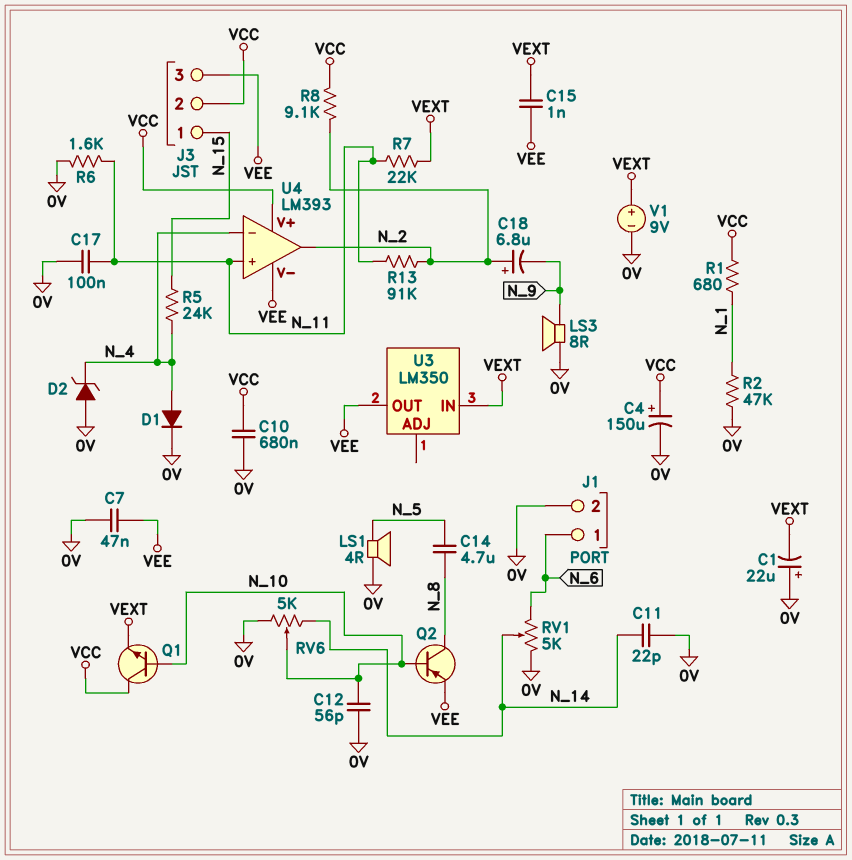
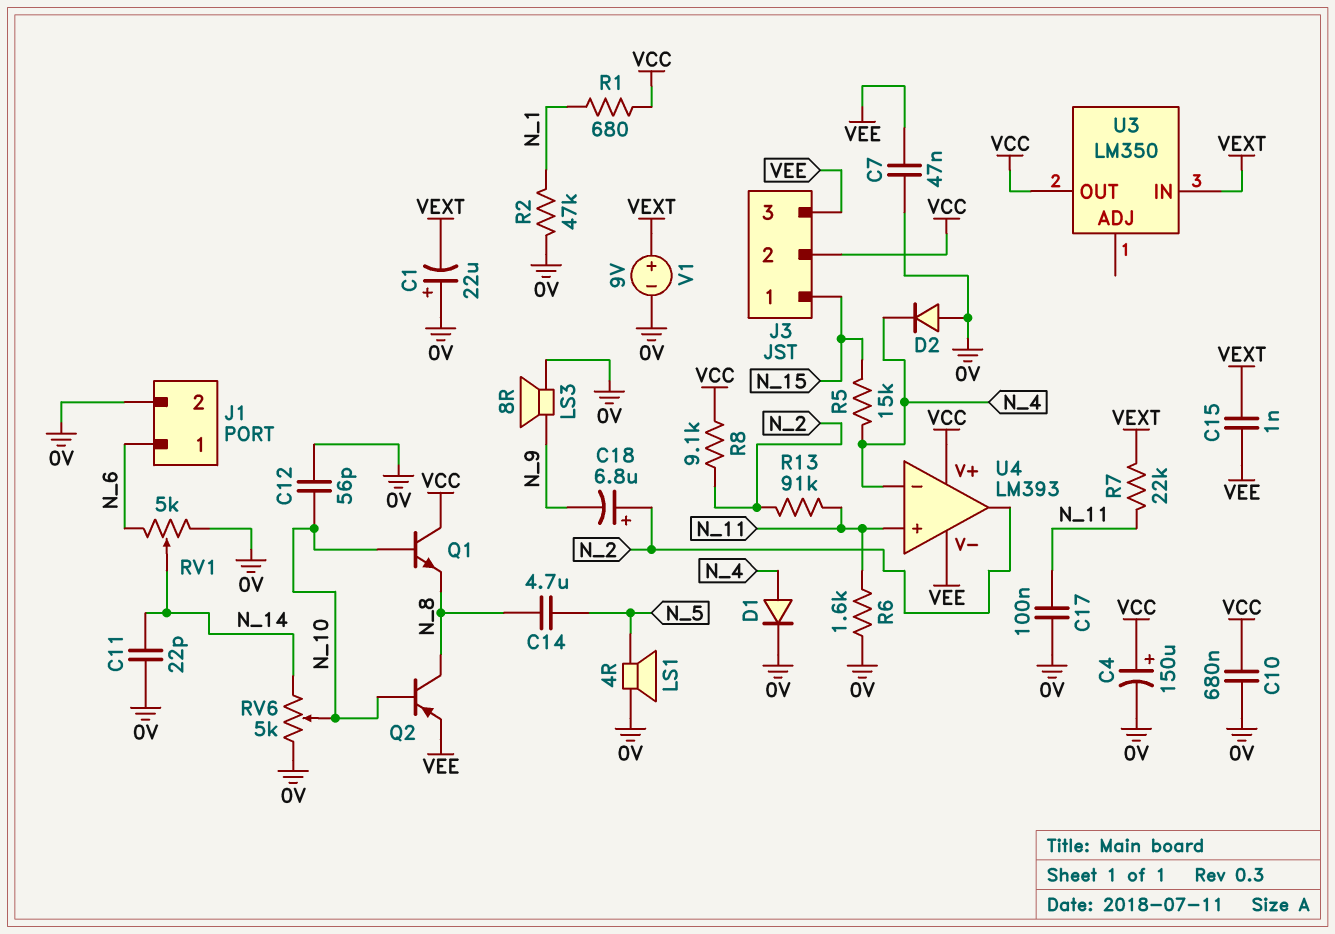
D2: zener (A 0V, K N_4) -> diode (A 0V, K N_4)
Q1: NPN (B N_10, C VCC, E VEXT) -> NPN (B N_10, C VCC, E N_8)
R5: 24k (N_4, N_15) -> 15k (N_4, N_15)
U3 pin OUT: VEE -> VCC

